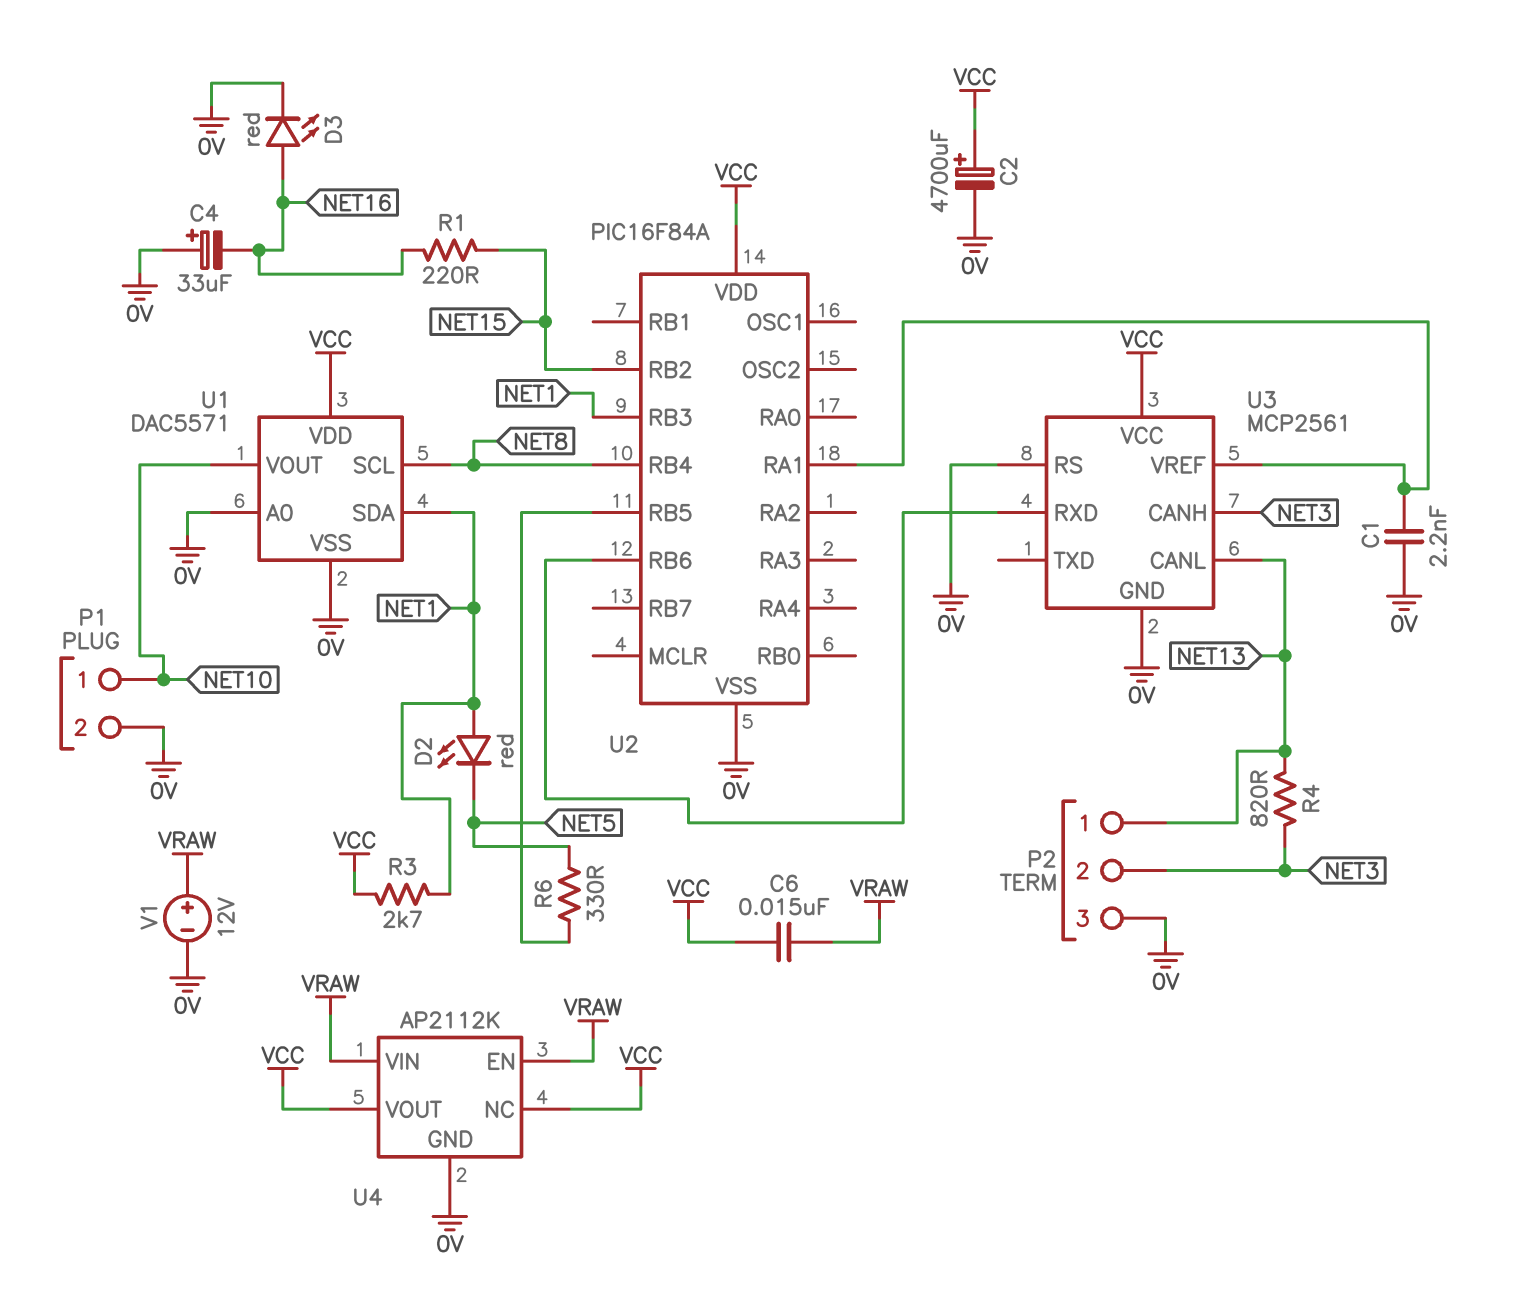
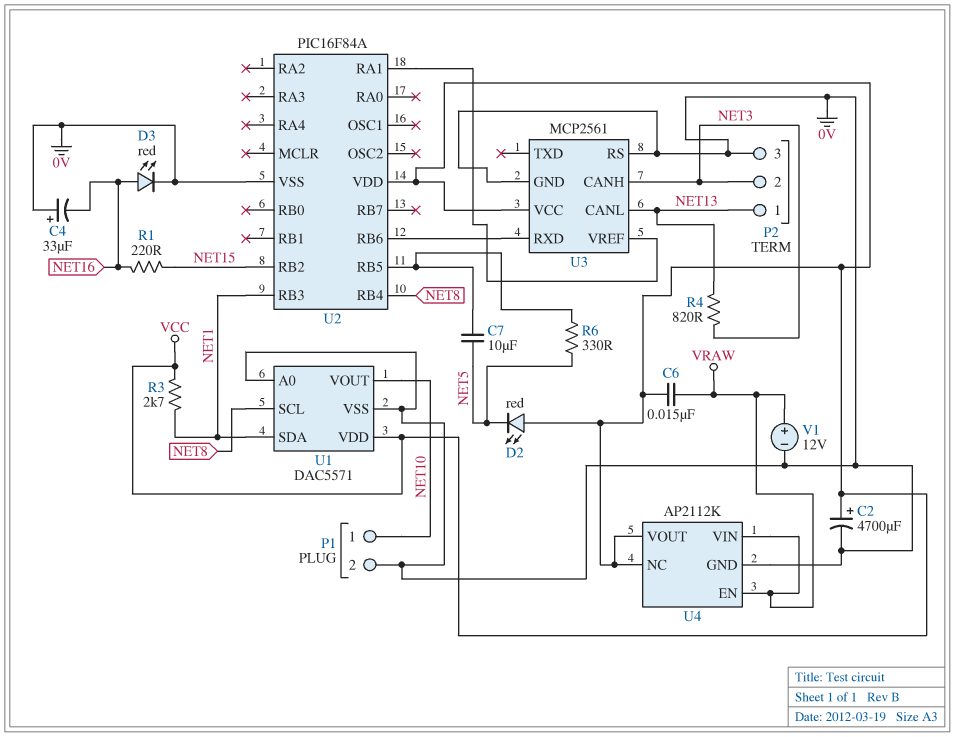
C1: 2.2nF (0V, U2/RA1) -> none
C7: none -> 10uF (NET5, U2/RB5)
D2: LED red (A NET1, K NET5) -> LED red (A VCC, K NET5)

